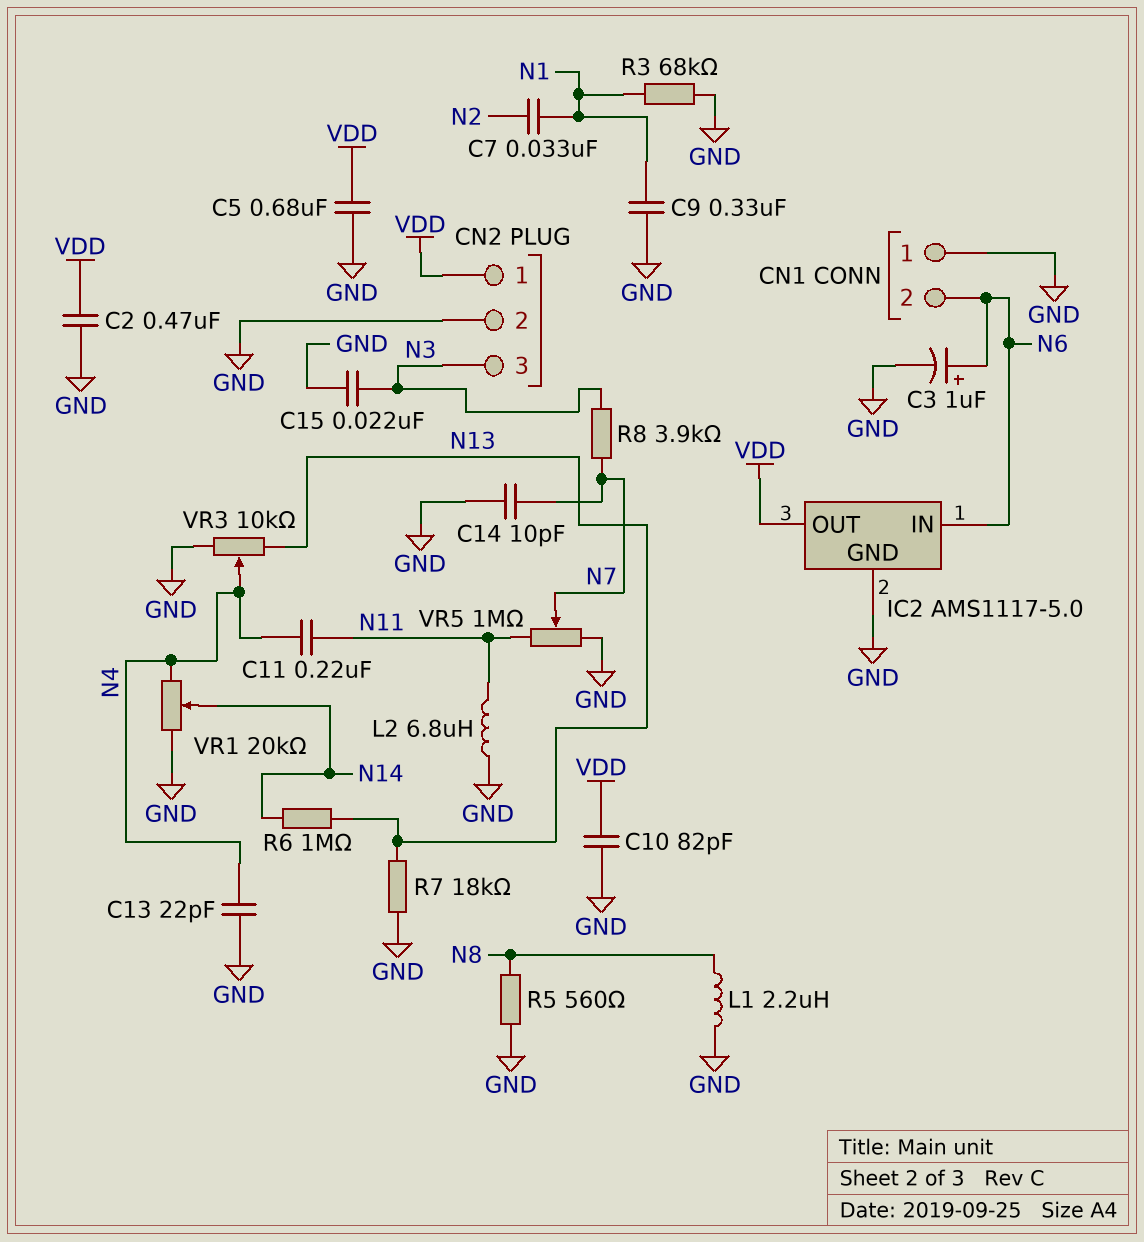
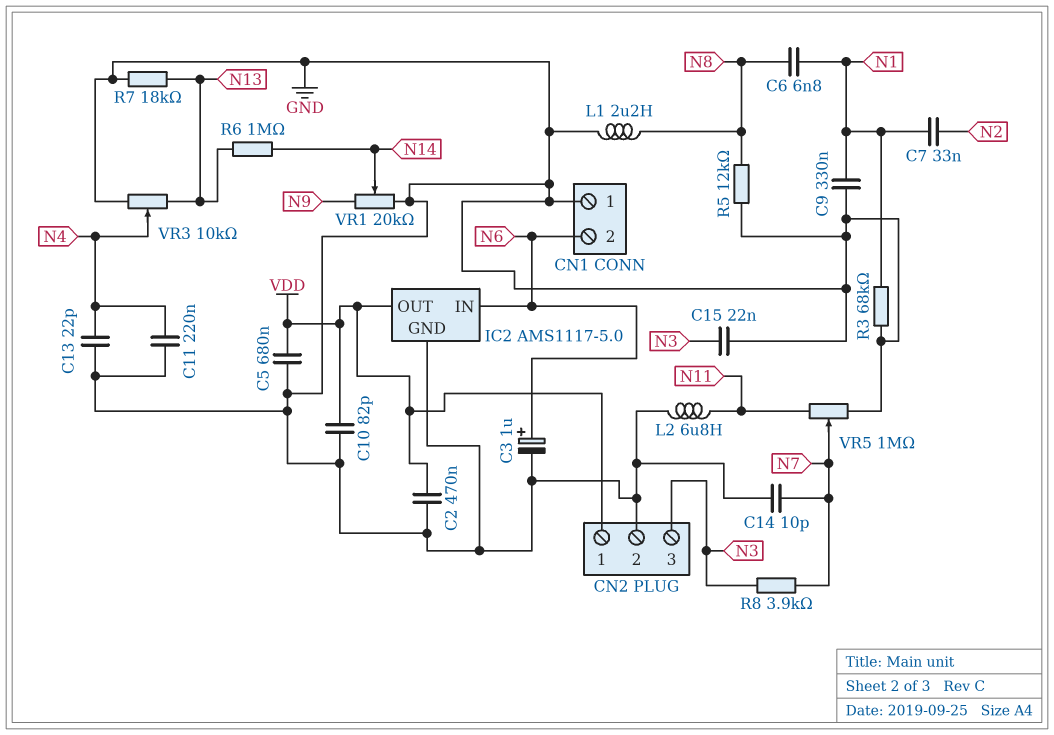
C6: none -> 6.8nF (N1, N8)
C11: 220nF (N4, N11) -> 220nF (GND, N4)
R5: 560 (GND, N8) -> 12k (GND, N8)
VR1: 20k (GND, N4, wiper N14) -> 20k (GND, N9, wiper N14)

